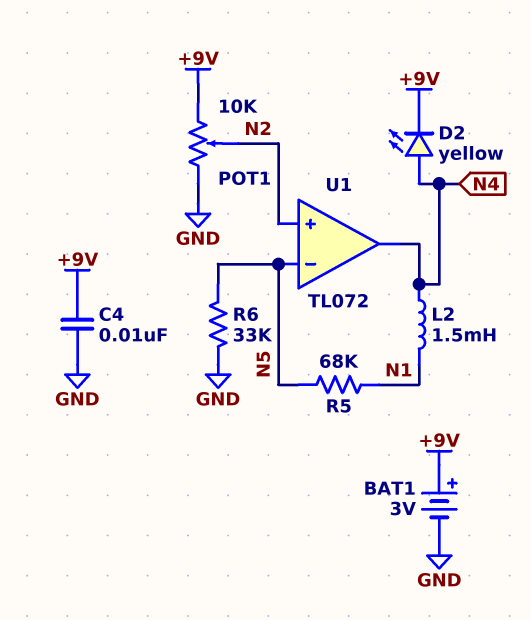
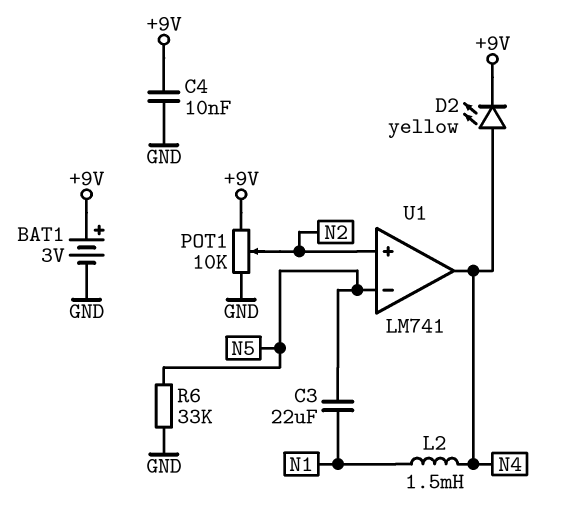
C3: none -> 22uF (N1, N5)
R5: 68k (N1, N5) -> none
U1: TL072 -> LM741

